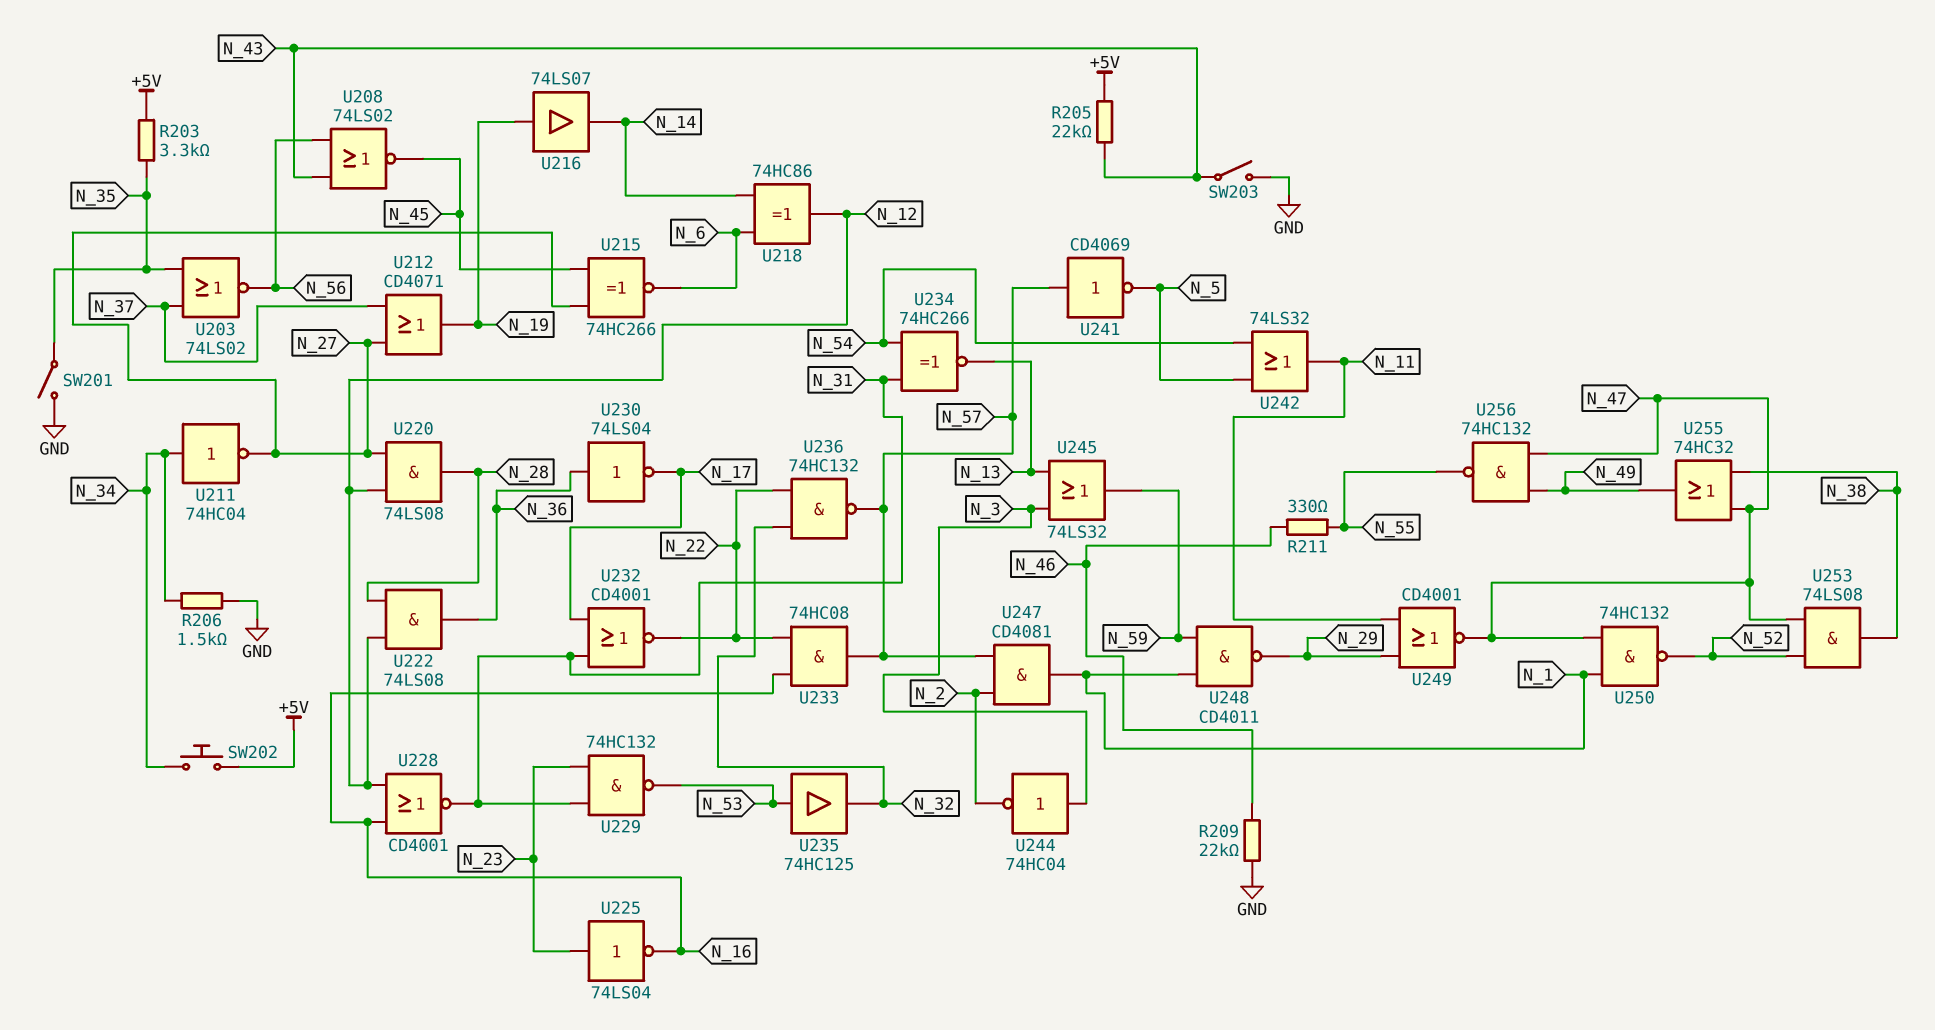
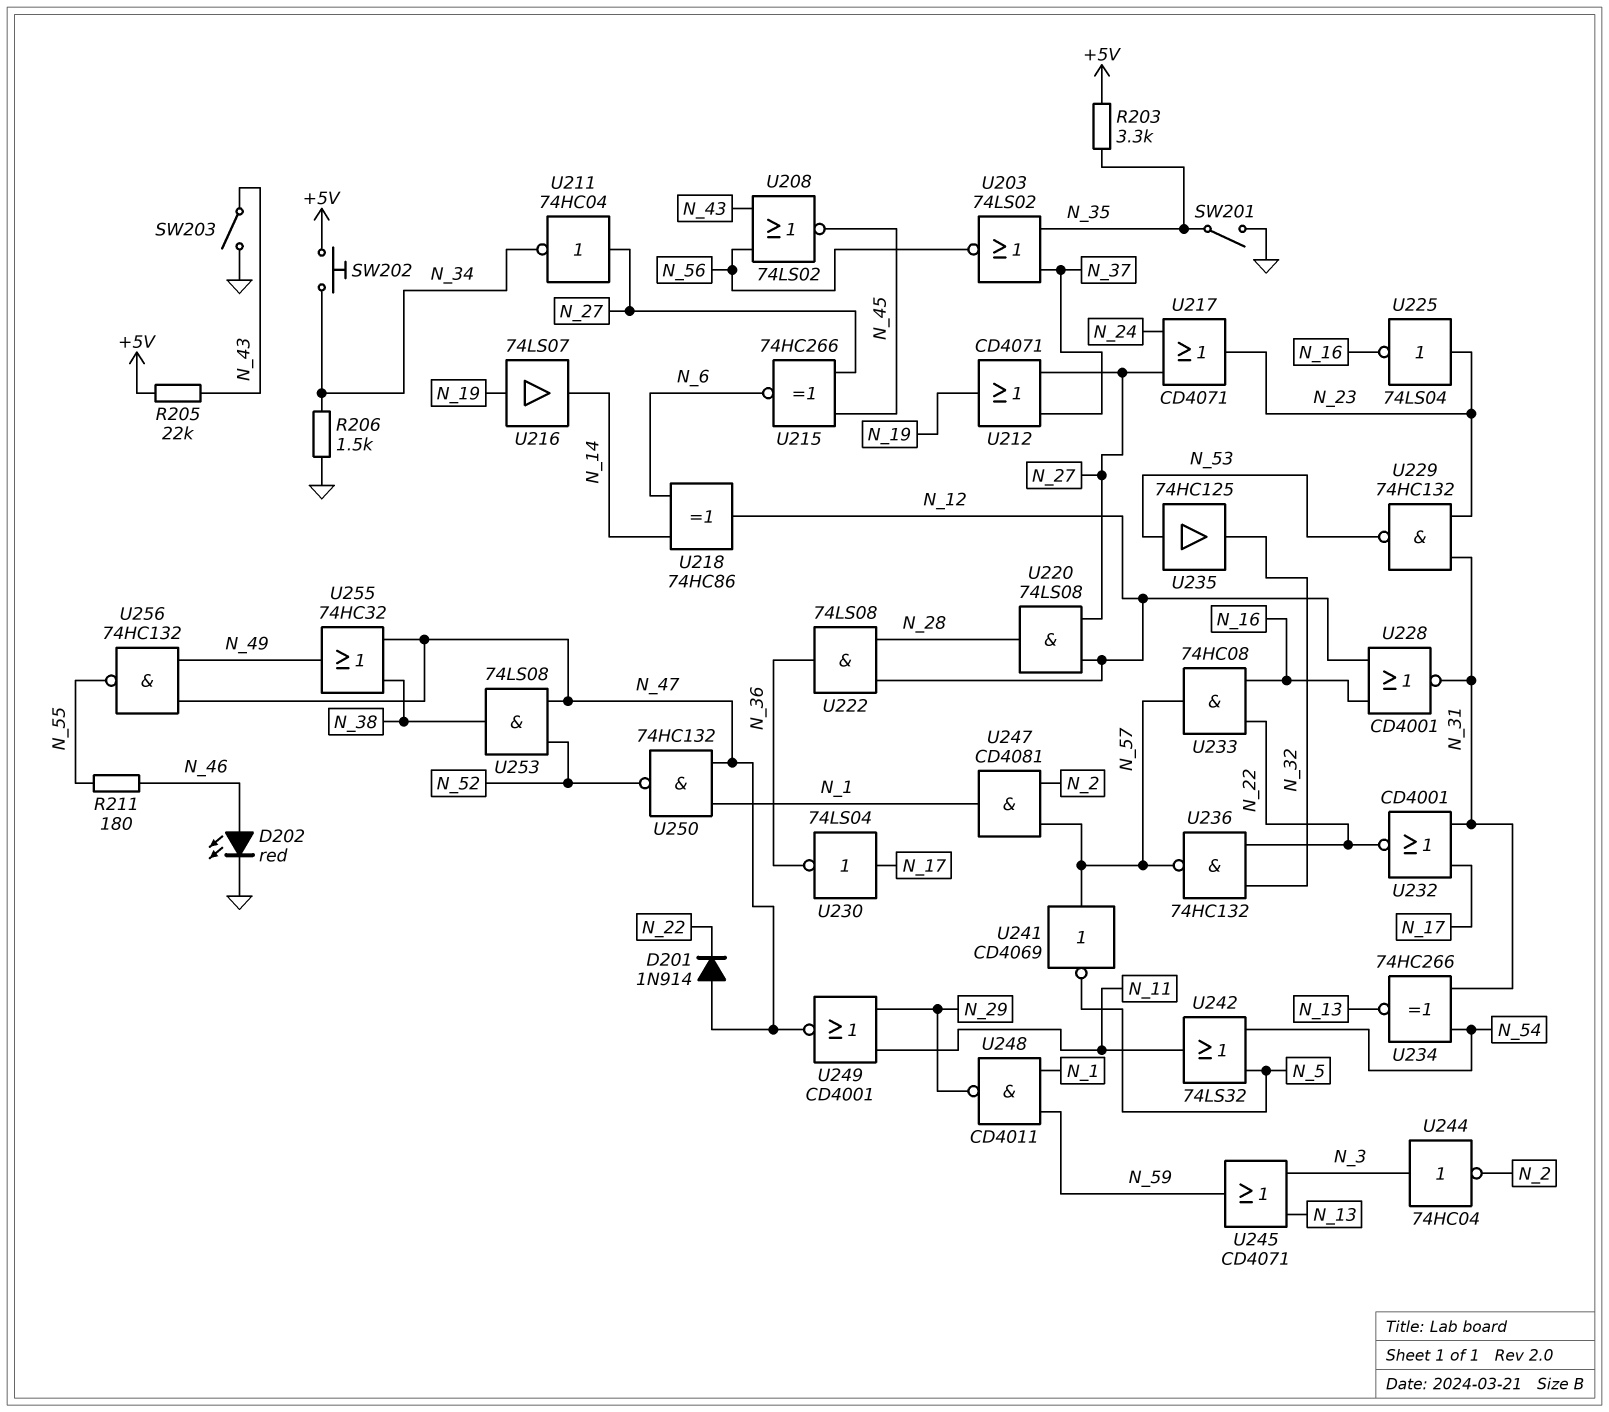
D201: none -> diode 1N914 (A N_47, K N_22)
D202: none -> LED red (A N_46, K GND)
R209: 22k (GND, N_46) -> none
R211: 330 (N_46, N_55) -> 180 (N_46, N_55)
U211: NOT 74HC04 (in N_34, out N_27) -> NOT 74HC04 (in N_27, out N_34)
U217: none -> OR CD4071 (in N_24, in N_27, out N_23)
U230: NOT 74LS04 (in N_36, out N_17) -> NOT 74LS04 (in N_17, out N_36)
U245: OR 74LS32 (in N_3, in N_13, out N_59) -> OR CD4071 (in N_3, in N_13, out N_59)

